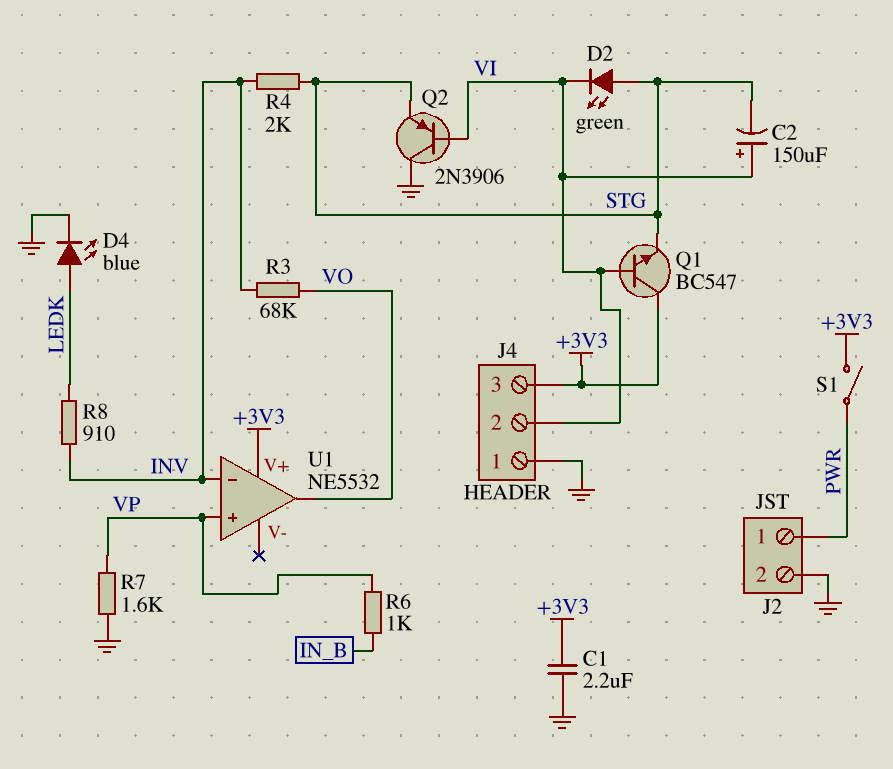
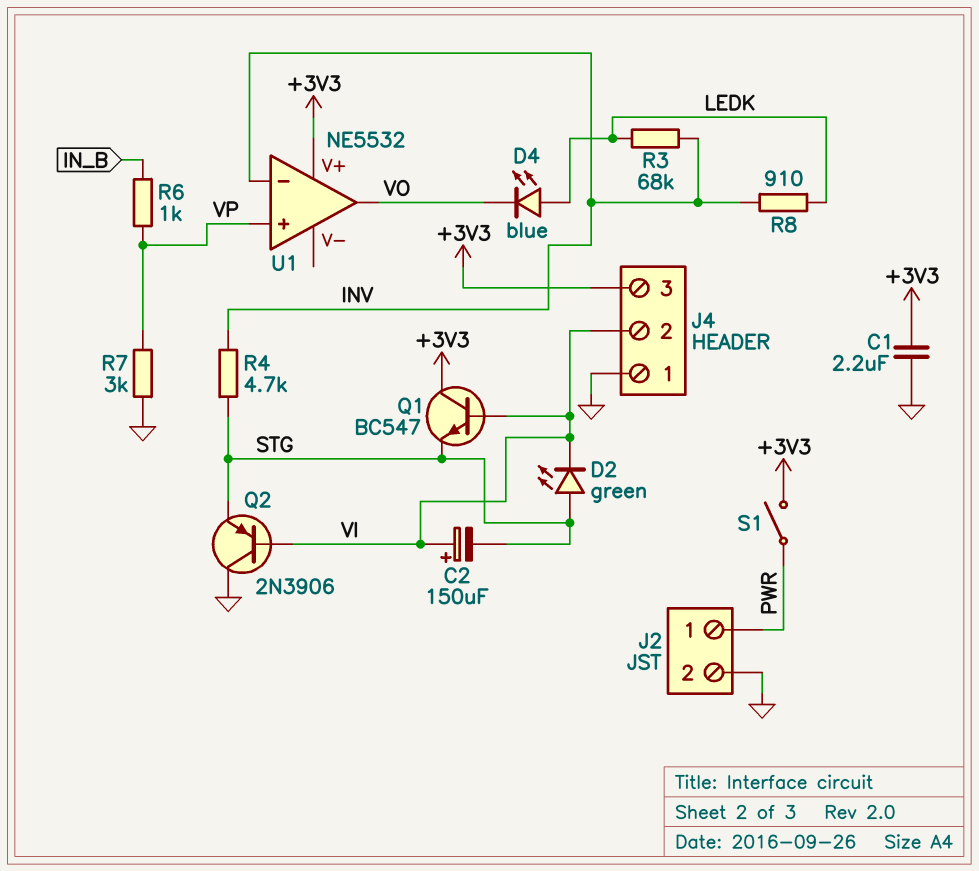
D4: LED blue (A LEDK, K GND) -> LED blue (A LEDK, K VO)
R3: 68k (INV, VO) -> 68k (INV, LEDK)
R4: 2k (INV, STG) -> 4.7k (INV, STG)
R7: 1.6k (GND, VP) -> 3k (GND, VP)

